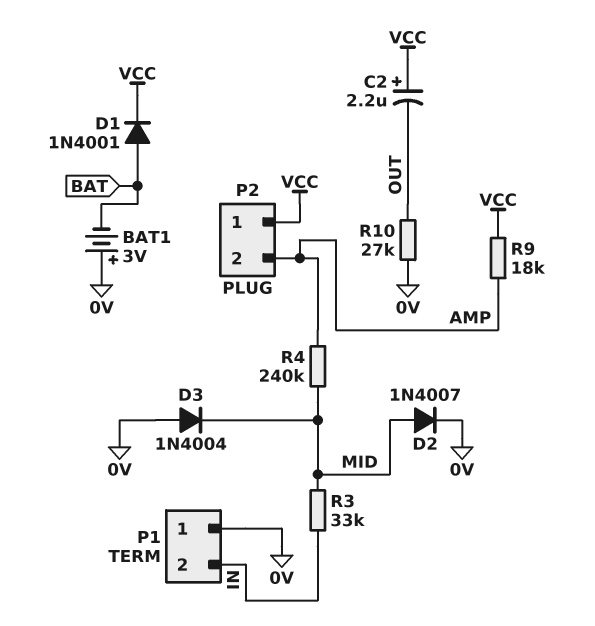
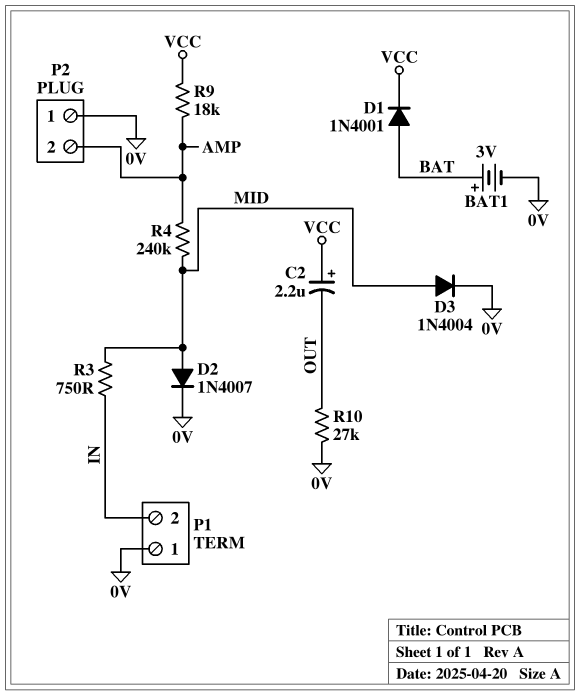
BAT1: 3V (plus 0V, minus BAT) -> 3V (plus BAT, minus 0V)
D3: diode 1N4004 (A 0V, K MID) -> diode 1N4004 (A MID, K 0V)
P2 pin 1: VCC -> 0V
R3: 33k (IN, MID) -> 750 (IN, MID)

